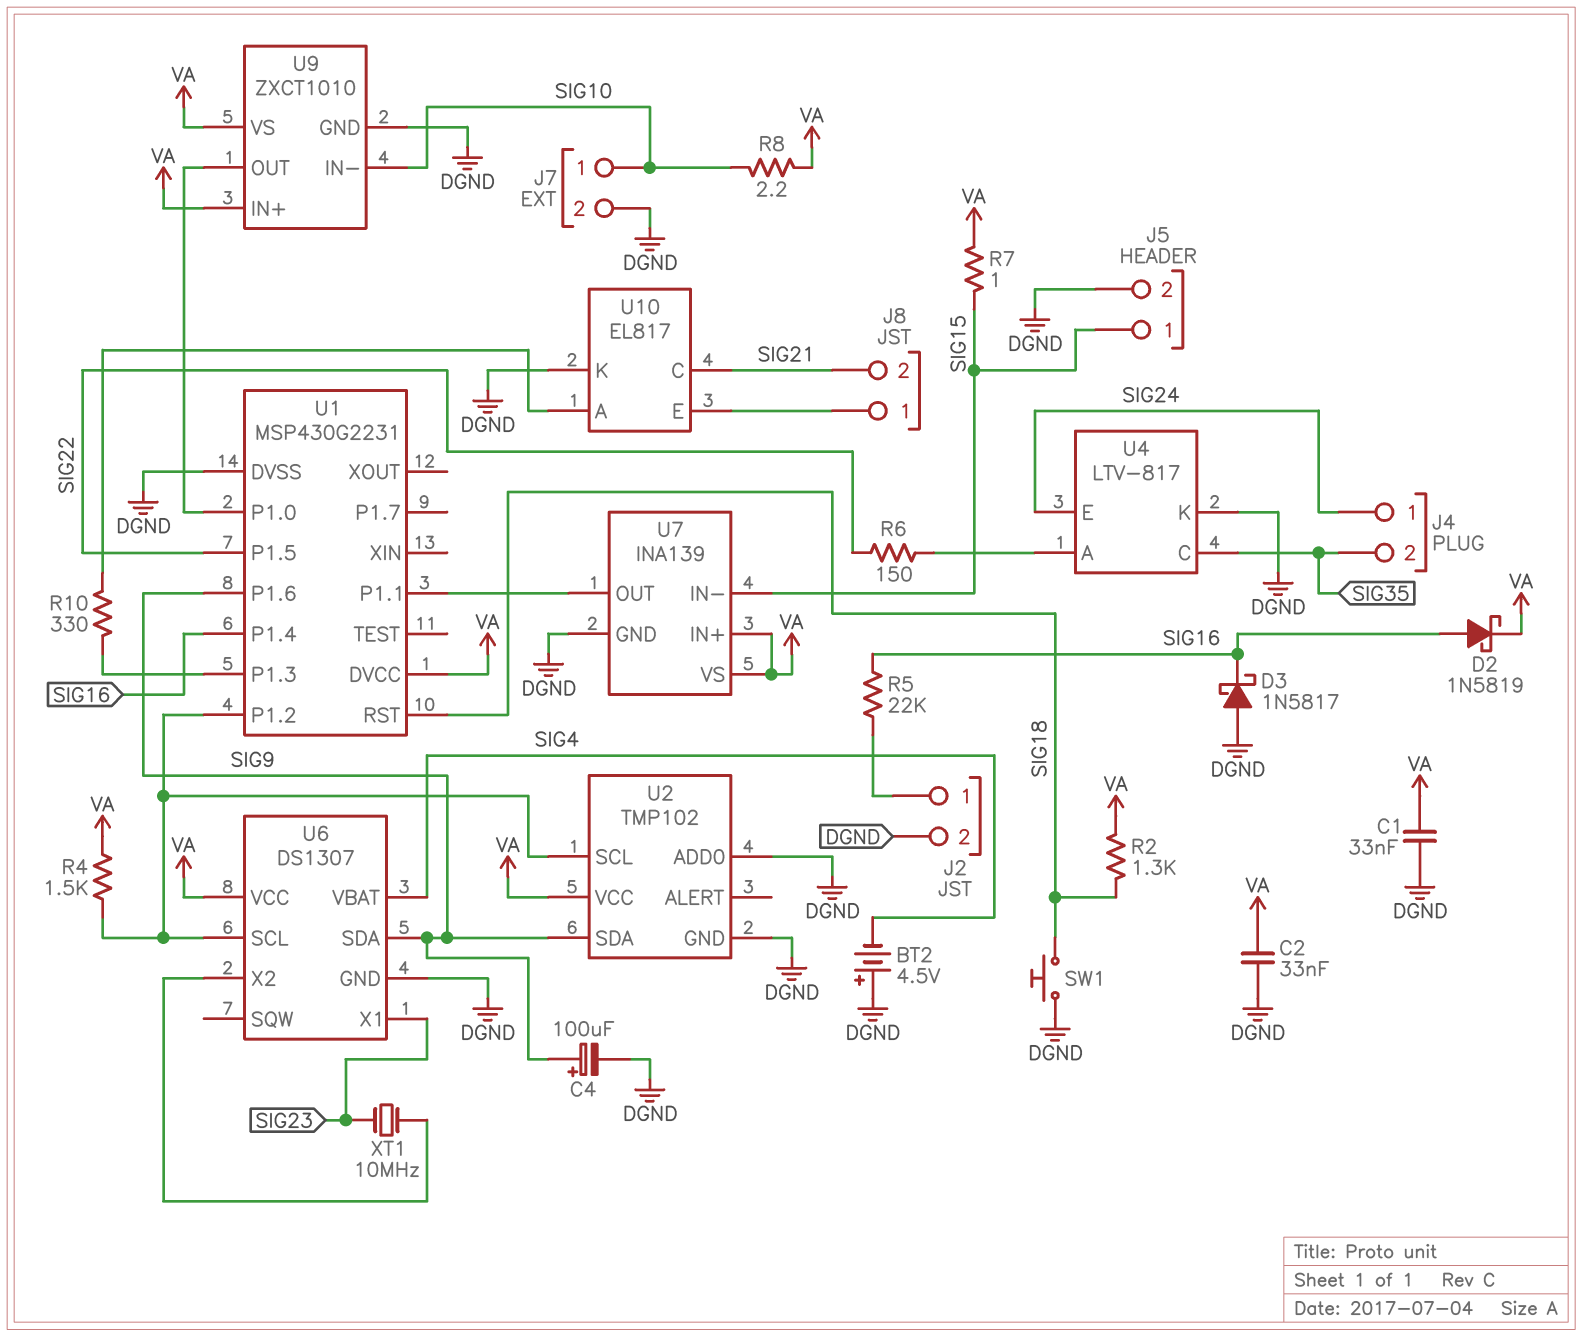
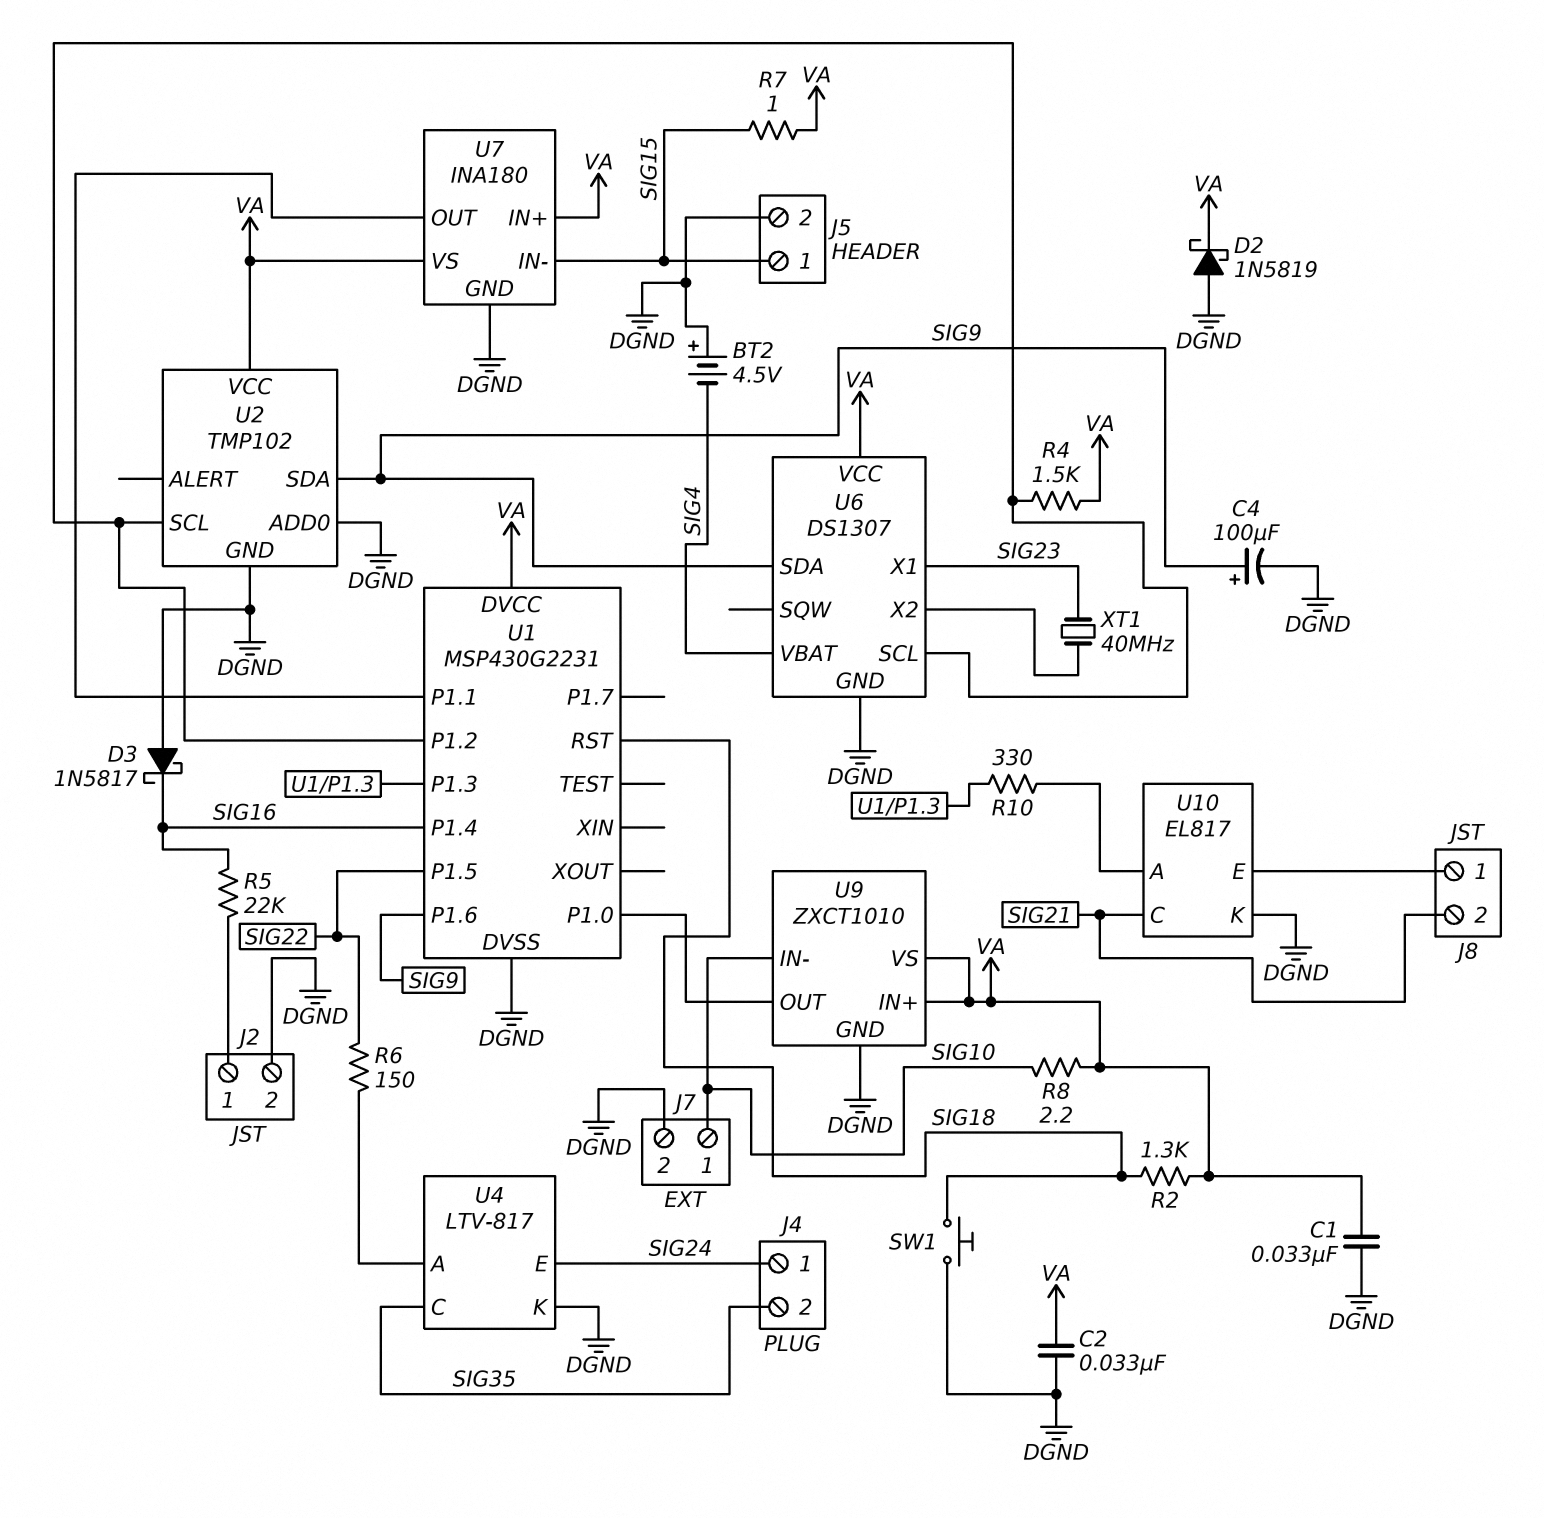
D2: schottky 1N5819 (A SIG16, K VA) -> schottky 1N5819 (A DGND, K VA)
U7: INA139 -> INA180
XT1: 10MHz (SIG23, U6/X2) -> 40MHz (SIG23, U6/X2)

